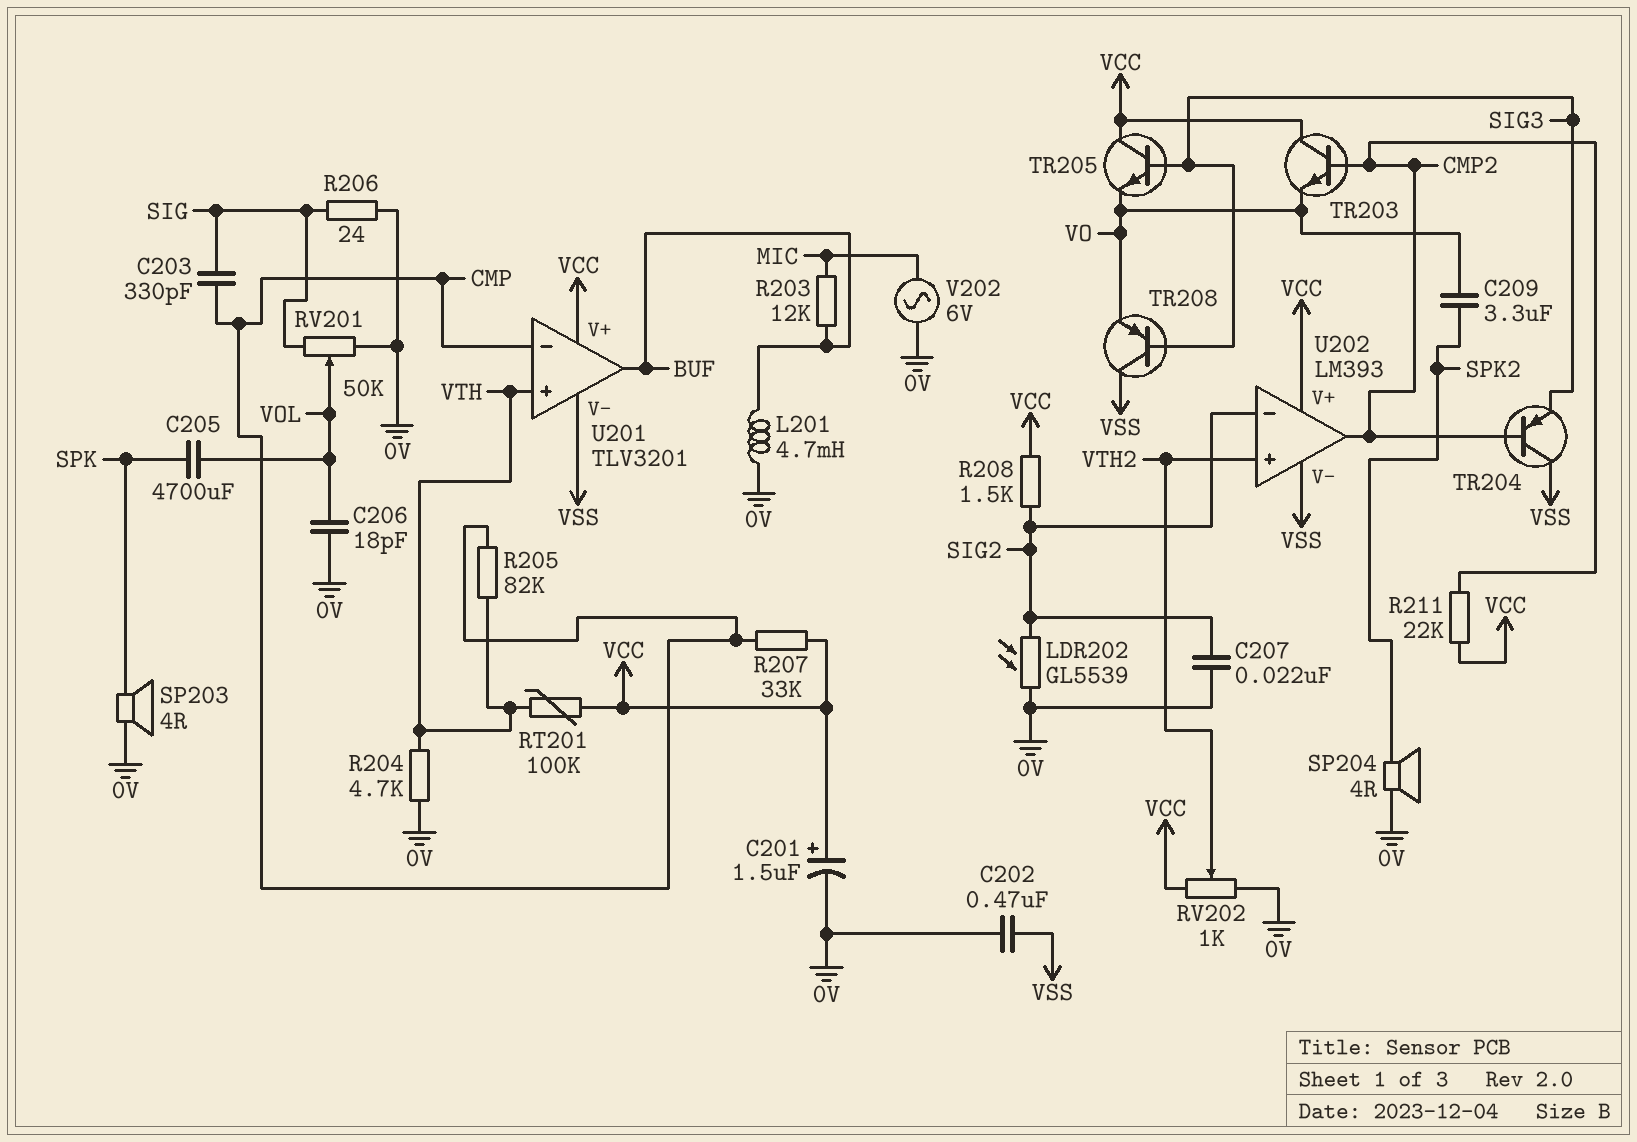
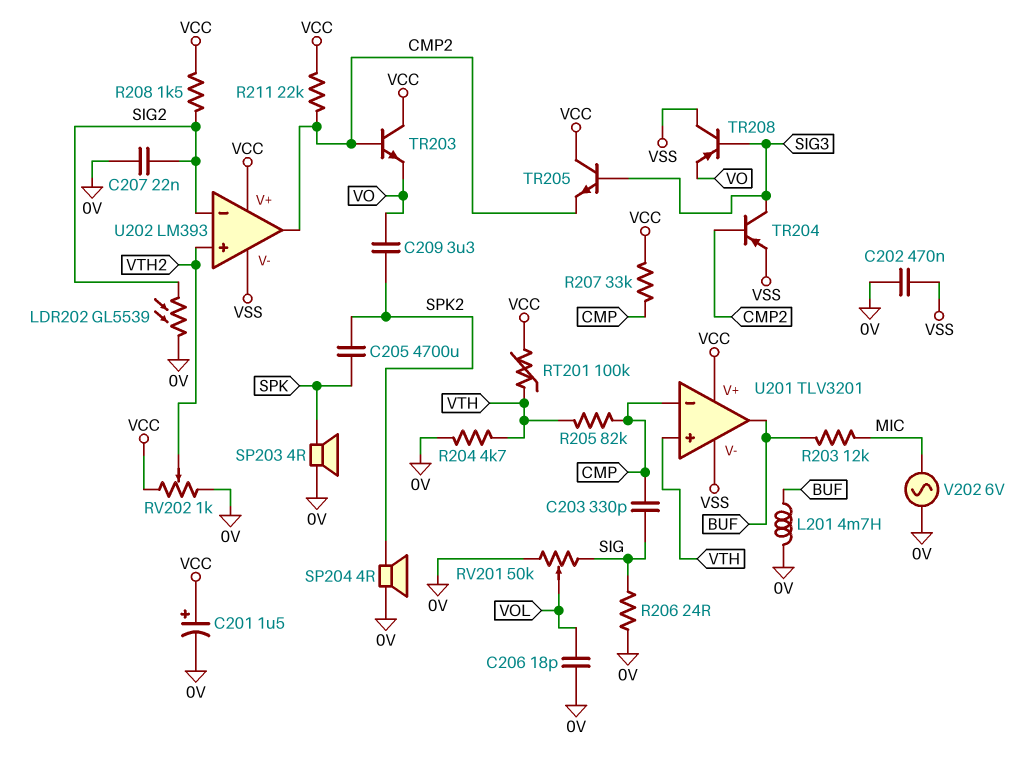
C205: 4700uF (SPK, VOL) -> 4700uF (SPK, SPK2)
TR204: PNP (B CMP2, C VSS, E SIG3) -> PNP (B CMP2, C SIG3, E VSS)
TR205: NPN (B SIG3, C VCC, E VO) -> NPN (B SIG3, C VCC, E CMP2)

